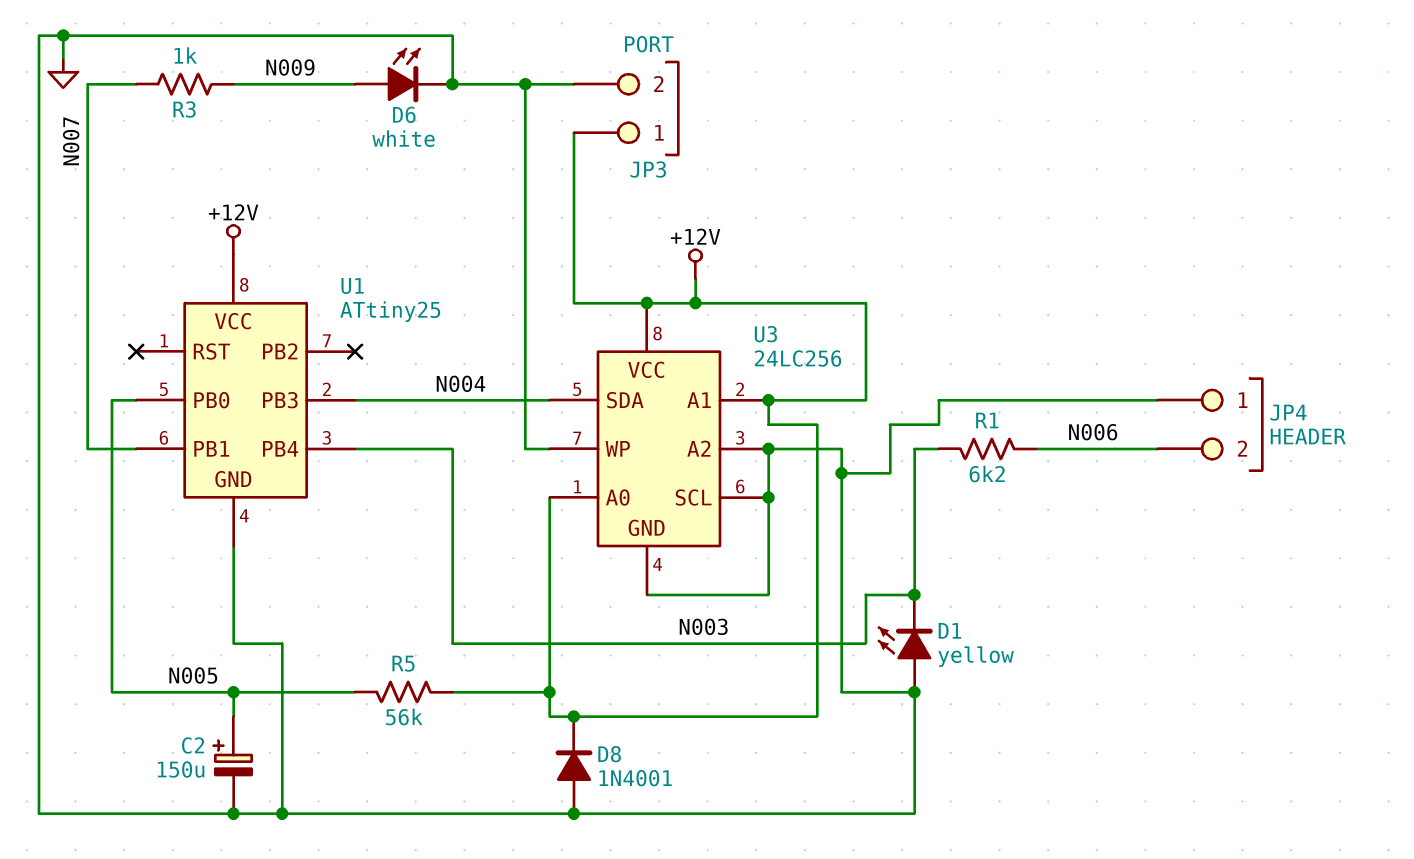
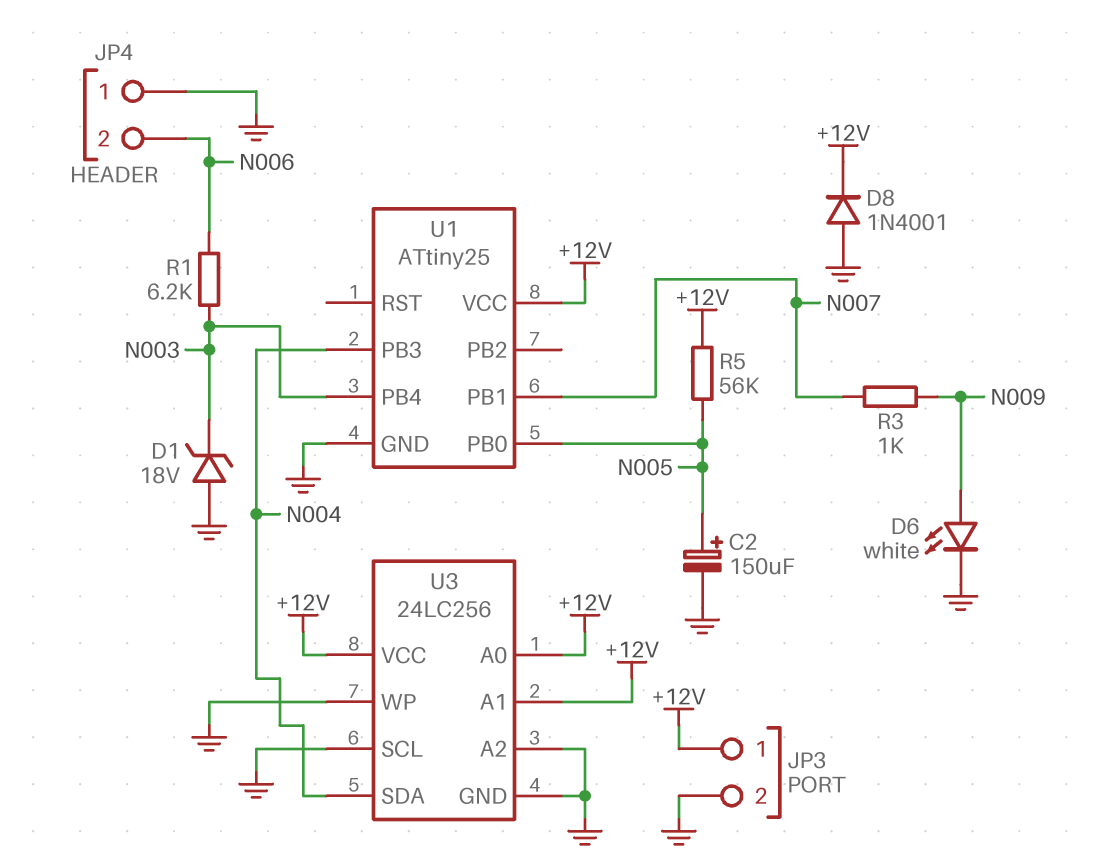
D1: LED yellow (A GND, K N003) -> zener 18V (A GND, K N003)

